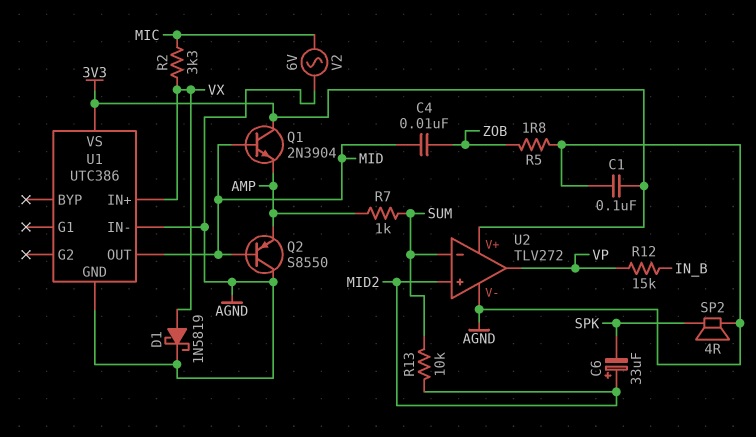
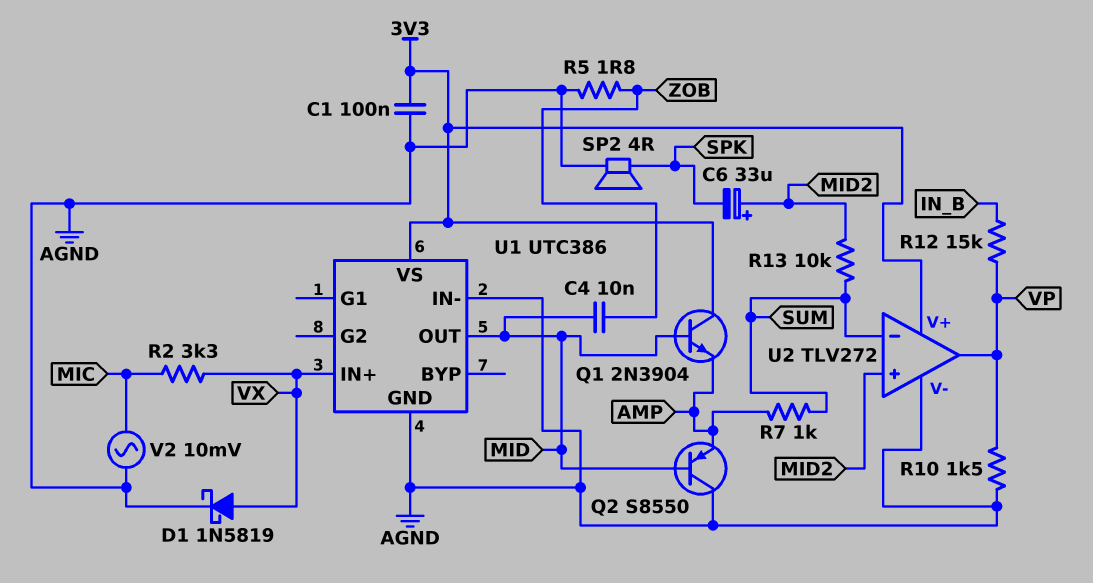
R10: none -> 1.5k (AGND, VP)
V2: AC 6V (AGND, MIC) -> AC 10mV (AGND, MIC)

